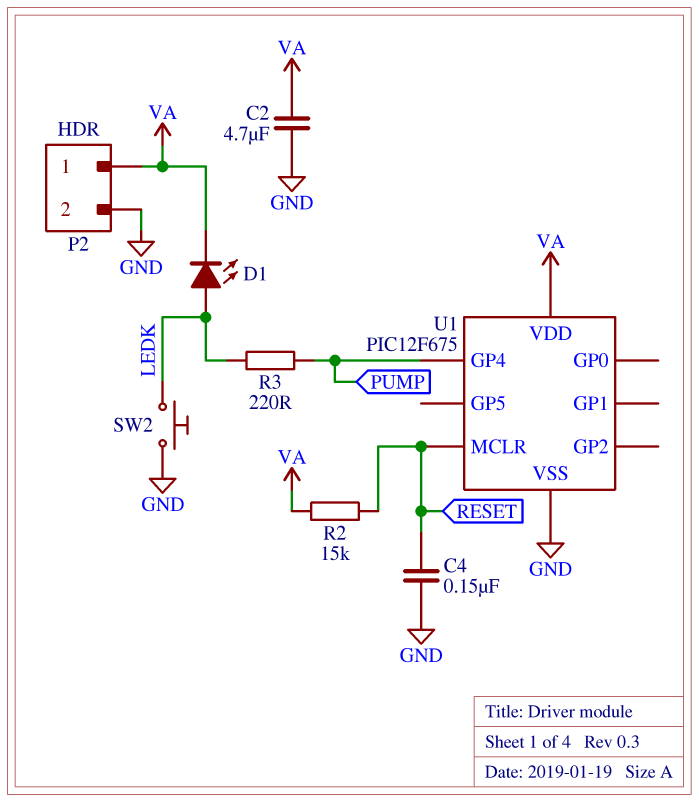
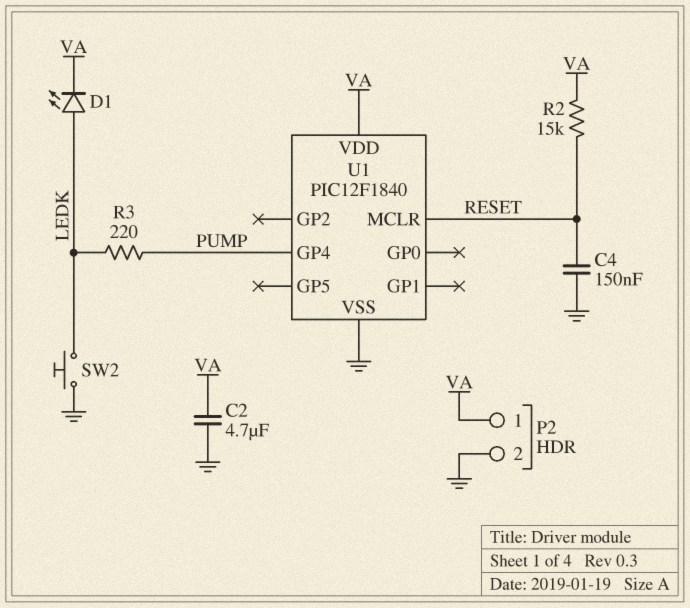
U1: PIC12F675 -> PIC12F1840

